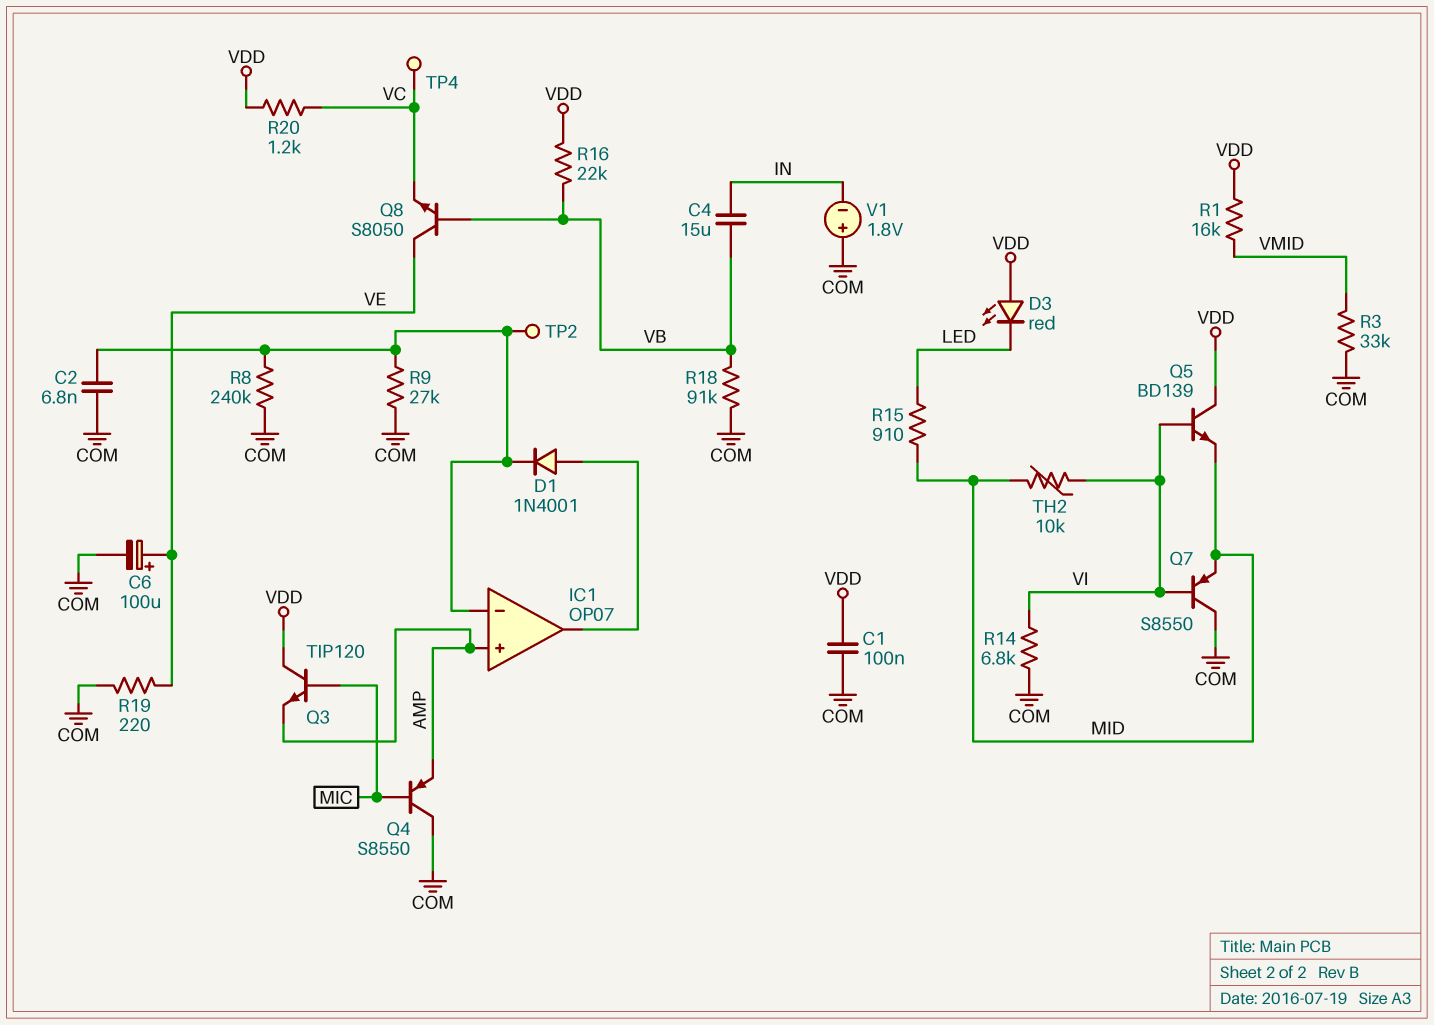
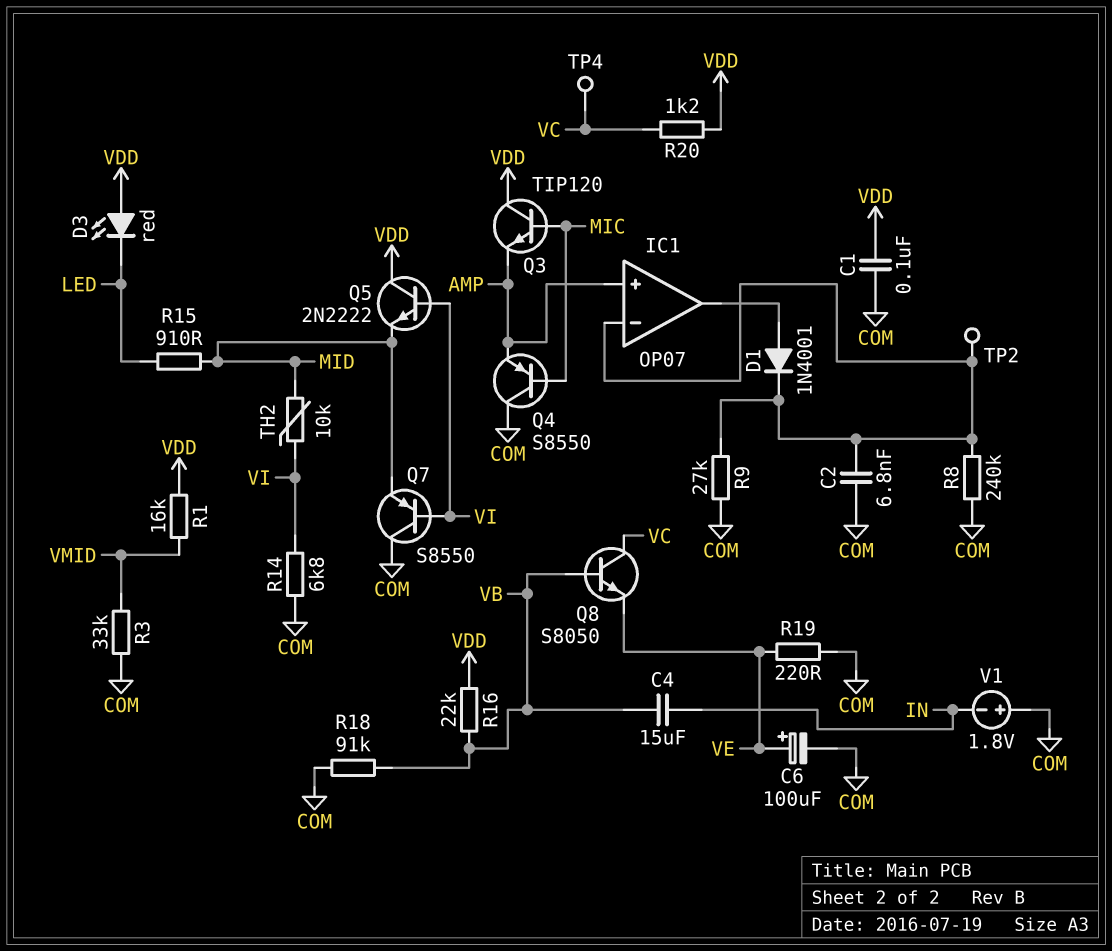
Q5: NPN BD139 (B VI, C VDD, E MID) -> NPN 2N2222 (B VI, C VDD, E MID)
Q8: NPN S8050 (B VB, C VE, E VC) -> NPN S8050 (B VB, C VC, E VE)

